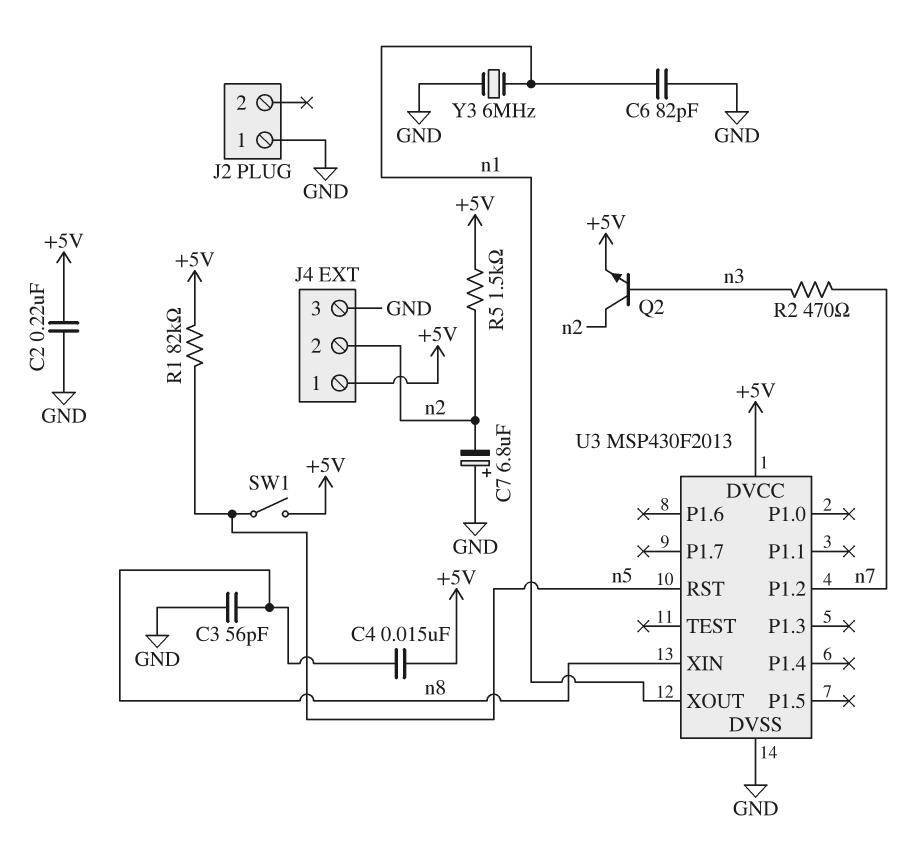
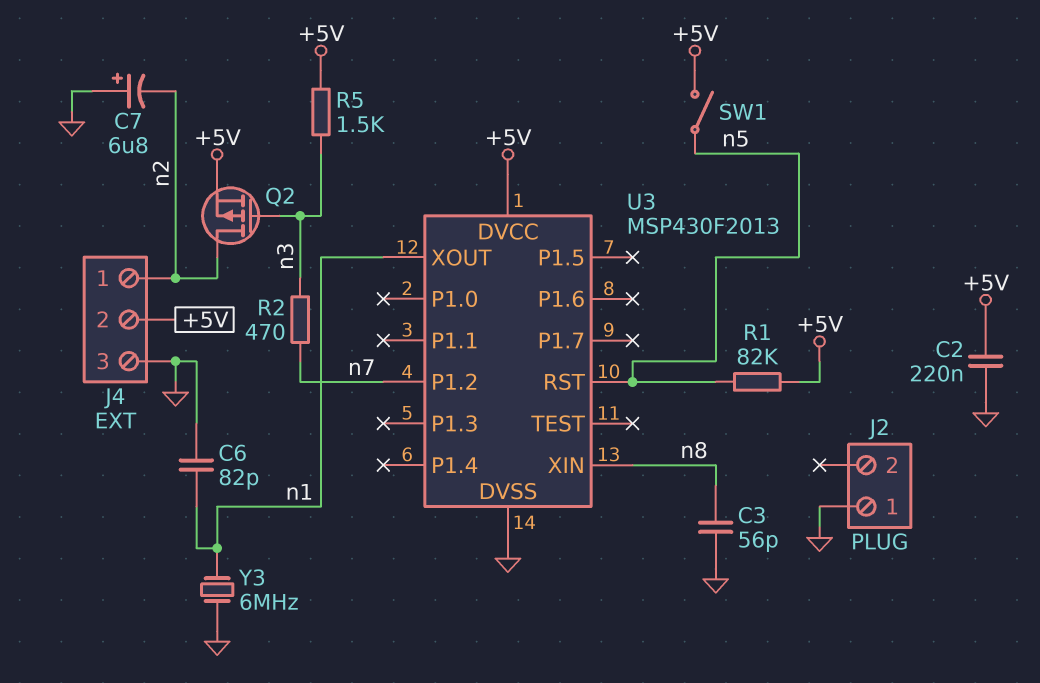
C4: 15nF (+5V, n8) -> none
J4 pin 1: +5V -> n2
J4 pin 2: n2 -> +5V
Q2: NPN (B n3, C n2, E +5V) -> PMOS (G n3, D n2, S +5V)
R5: 1.5k (+5V, n2) -> 1.5k (+5V, n3)

